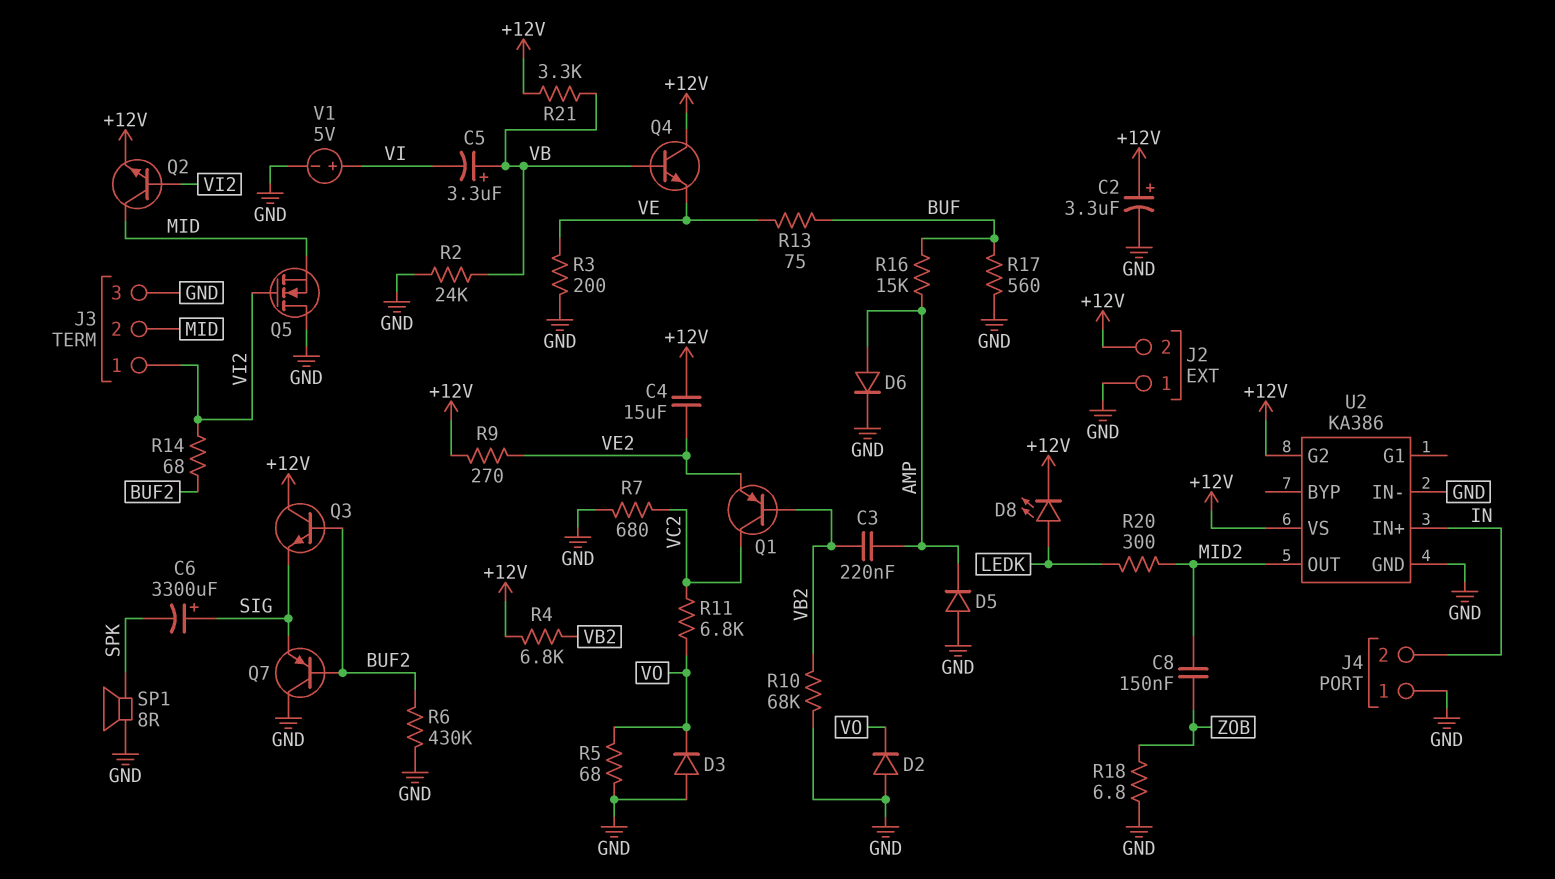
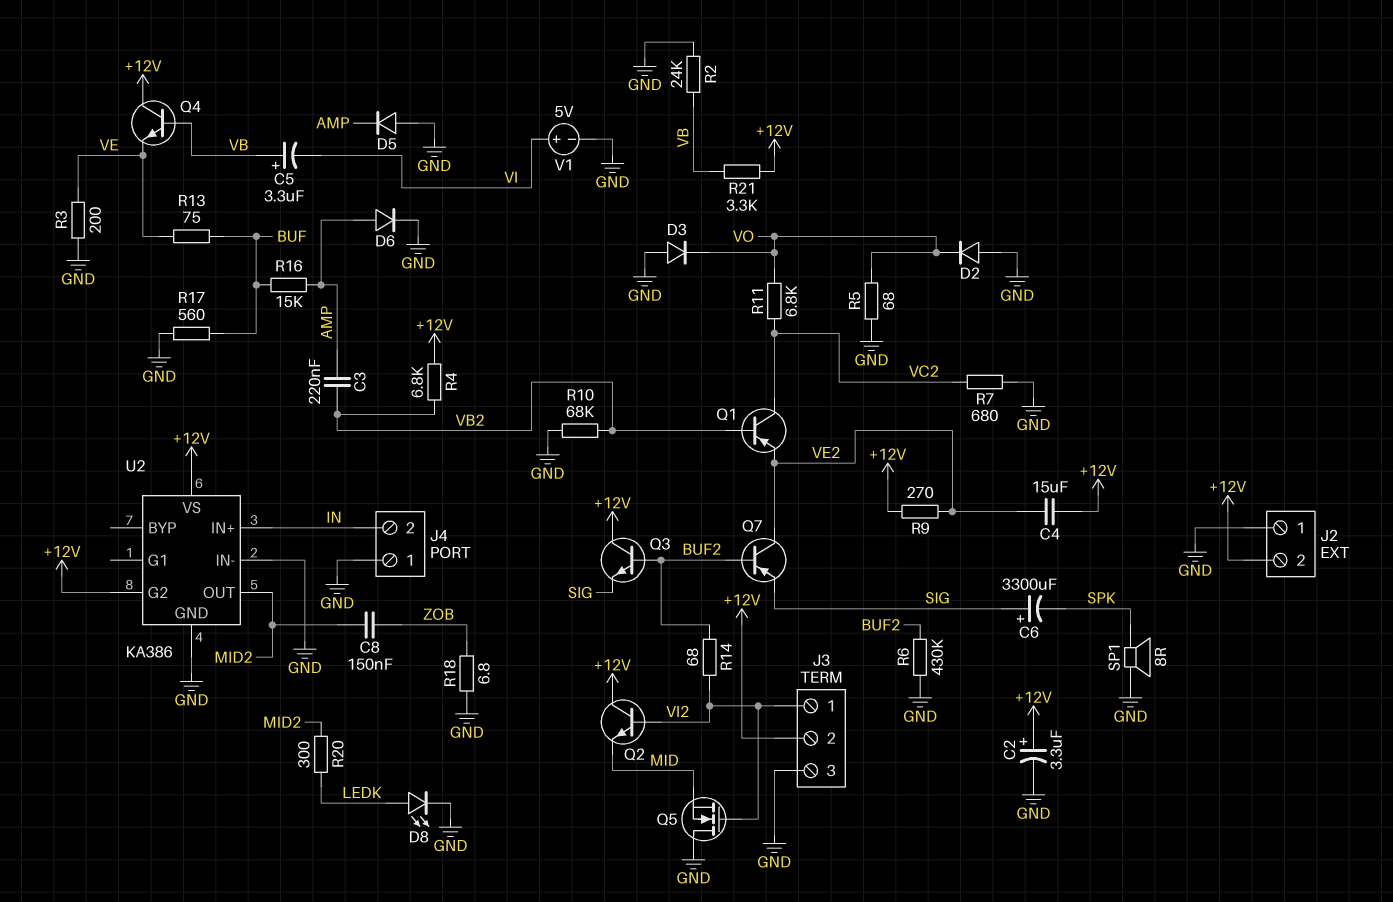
D8: LED (A LEDK, K +12V) -> LED (A LEDK, K GND)
J3 pin 2: MID -> +12V
Q2: NPN (B VI2, C MID, E +12V) -> NPN (B VI2, C +12V, E MID)
Q7: PNP (B BUF2, C GND, E SIG) -> PNP (B BUF2, C VE2, E SIG)

